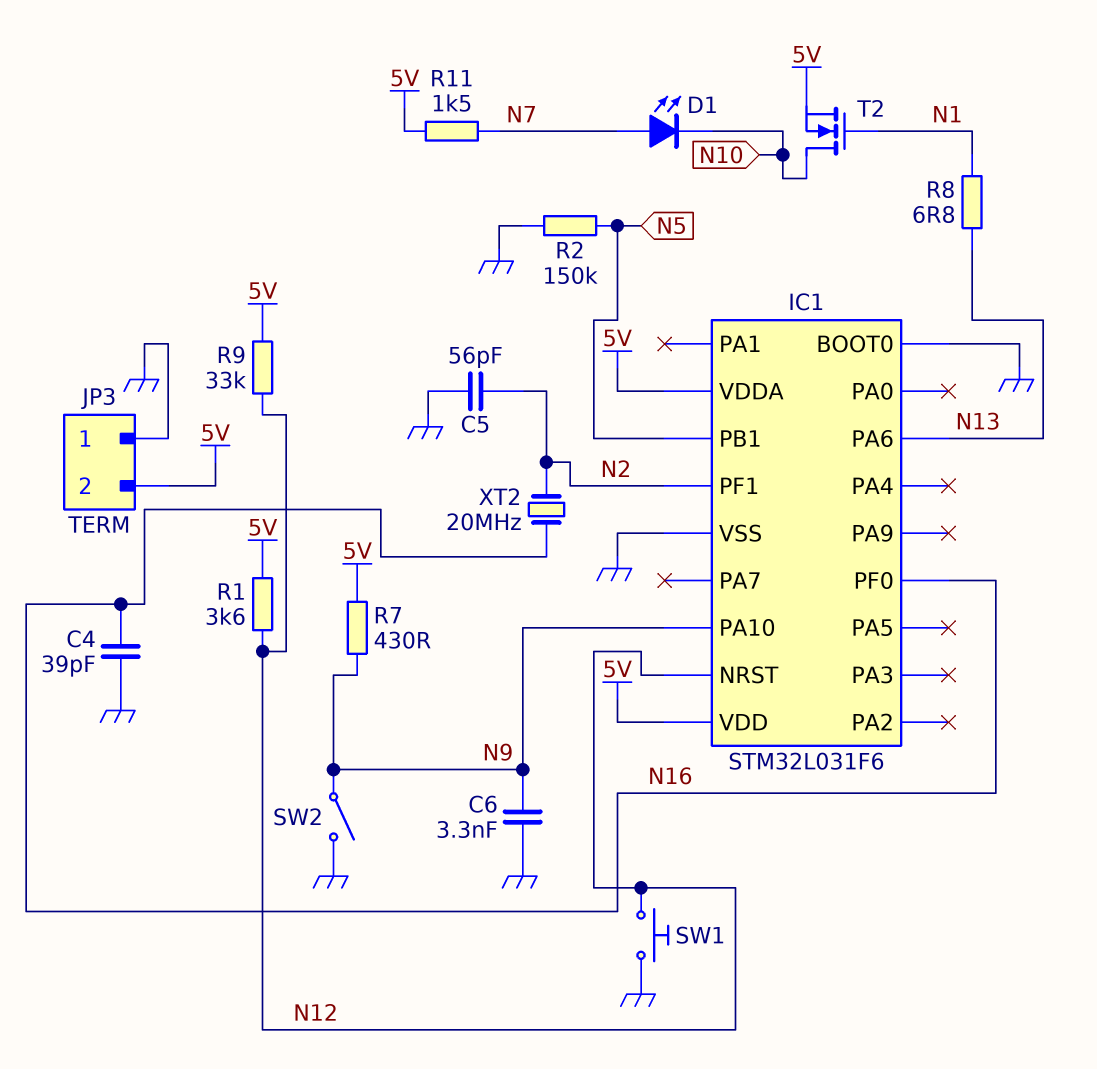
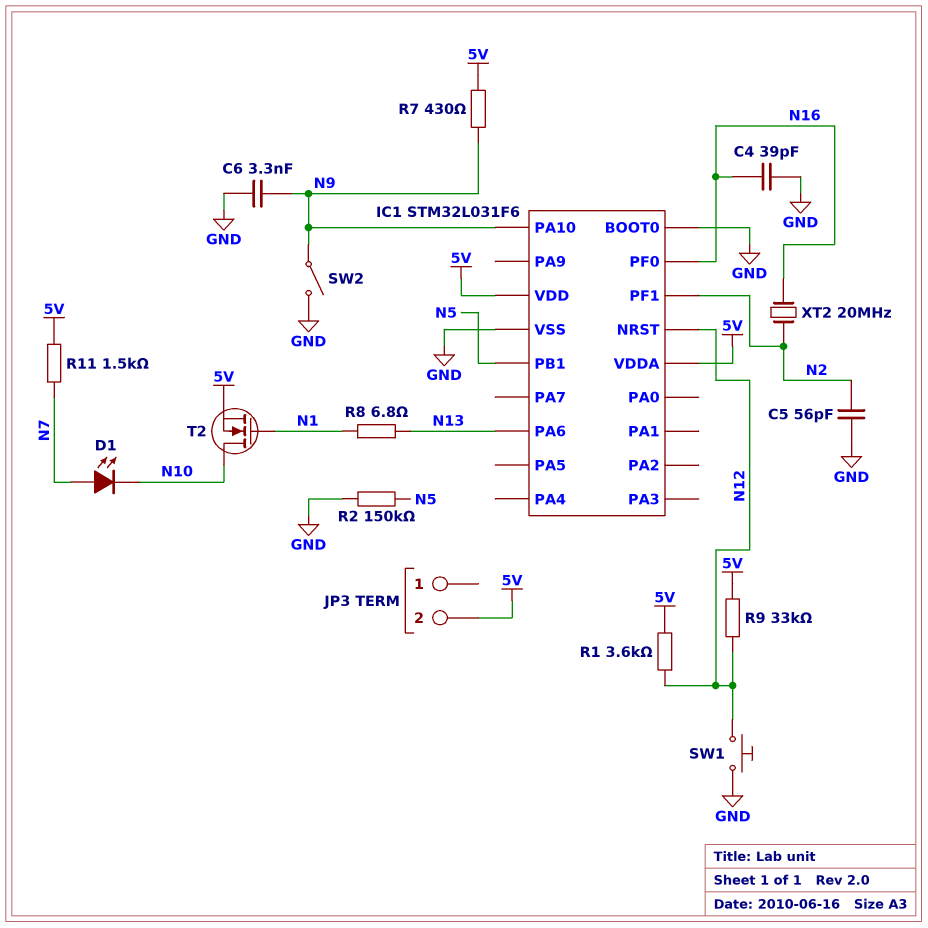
JP3 pin 1: GND -> none

